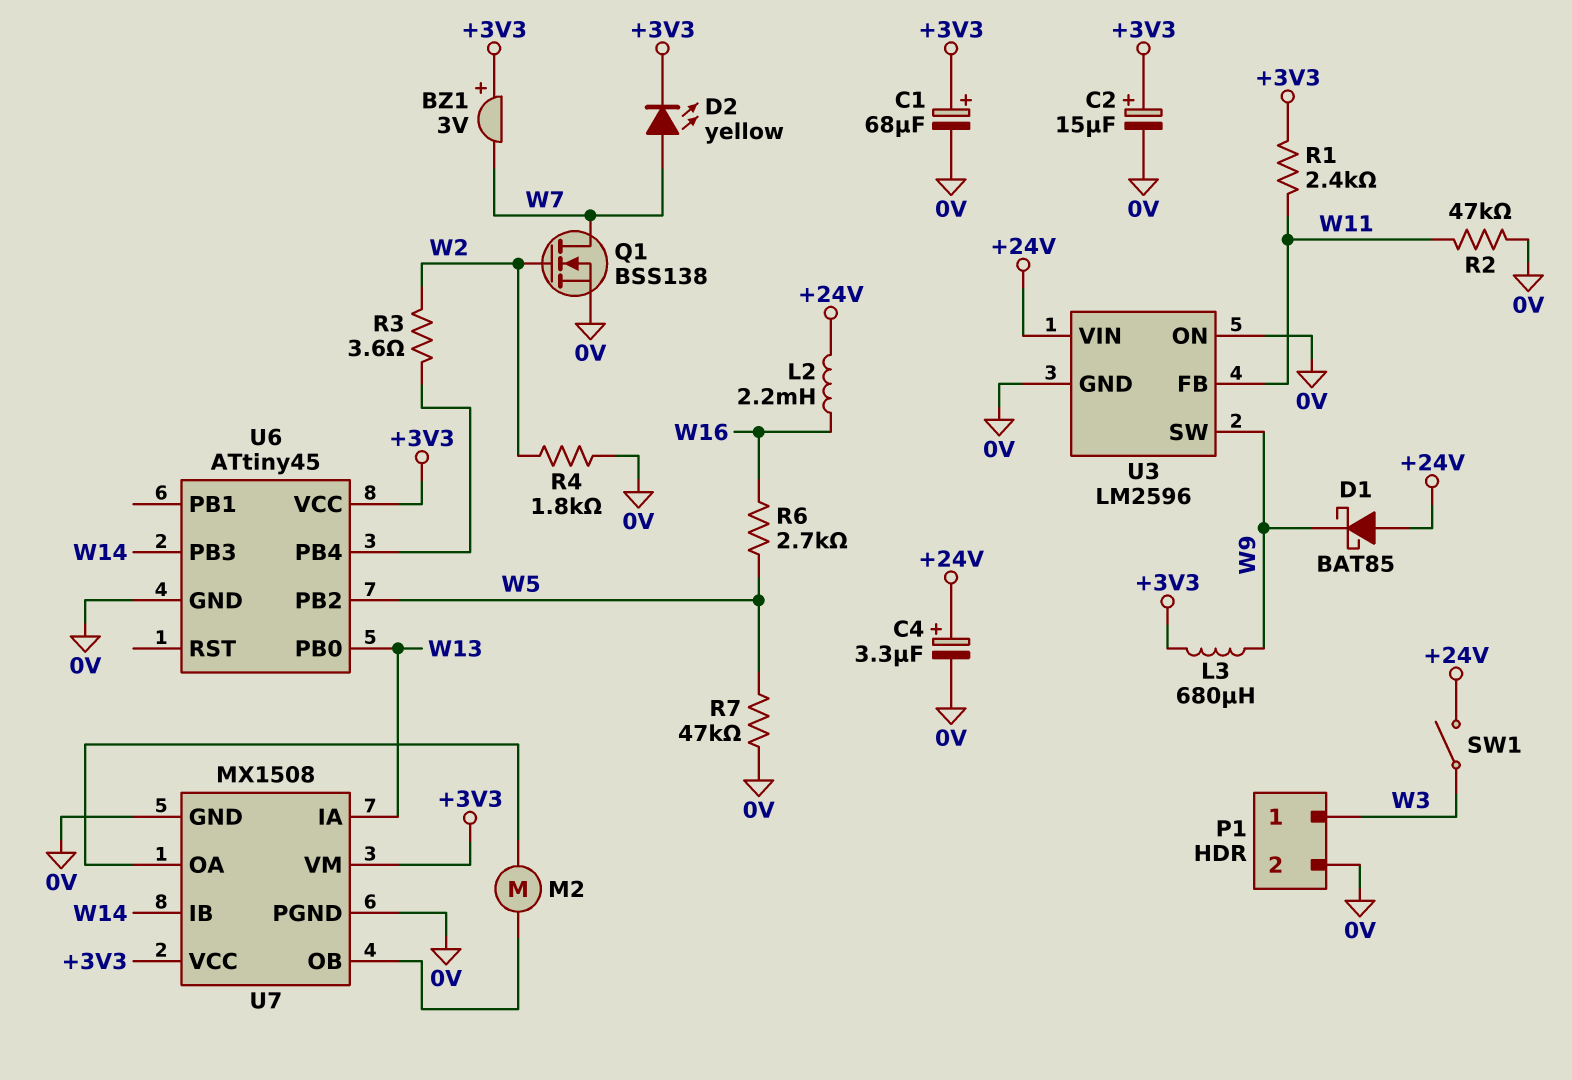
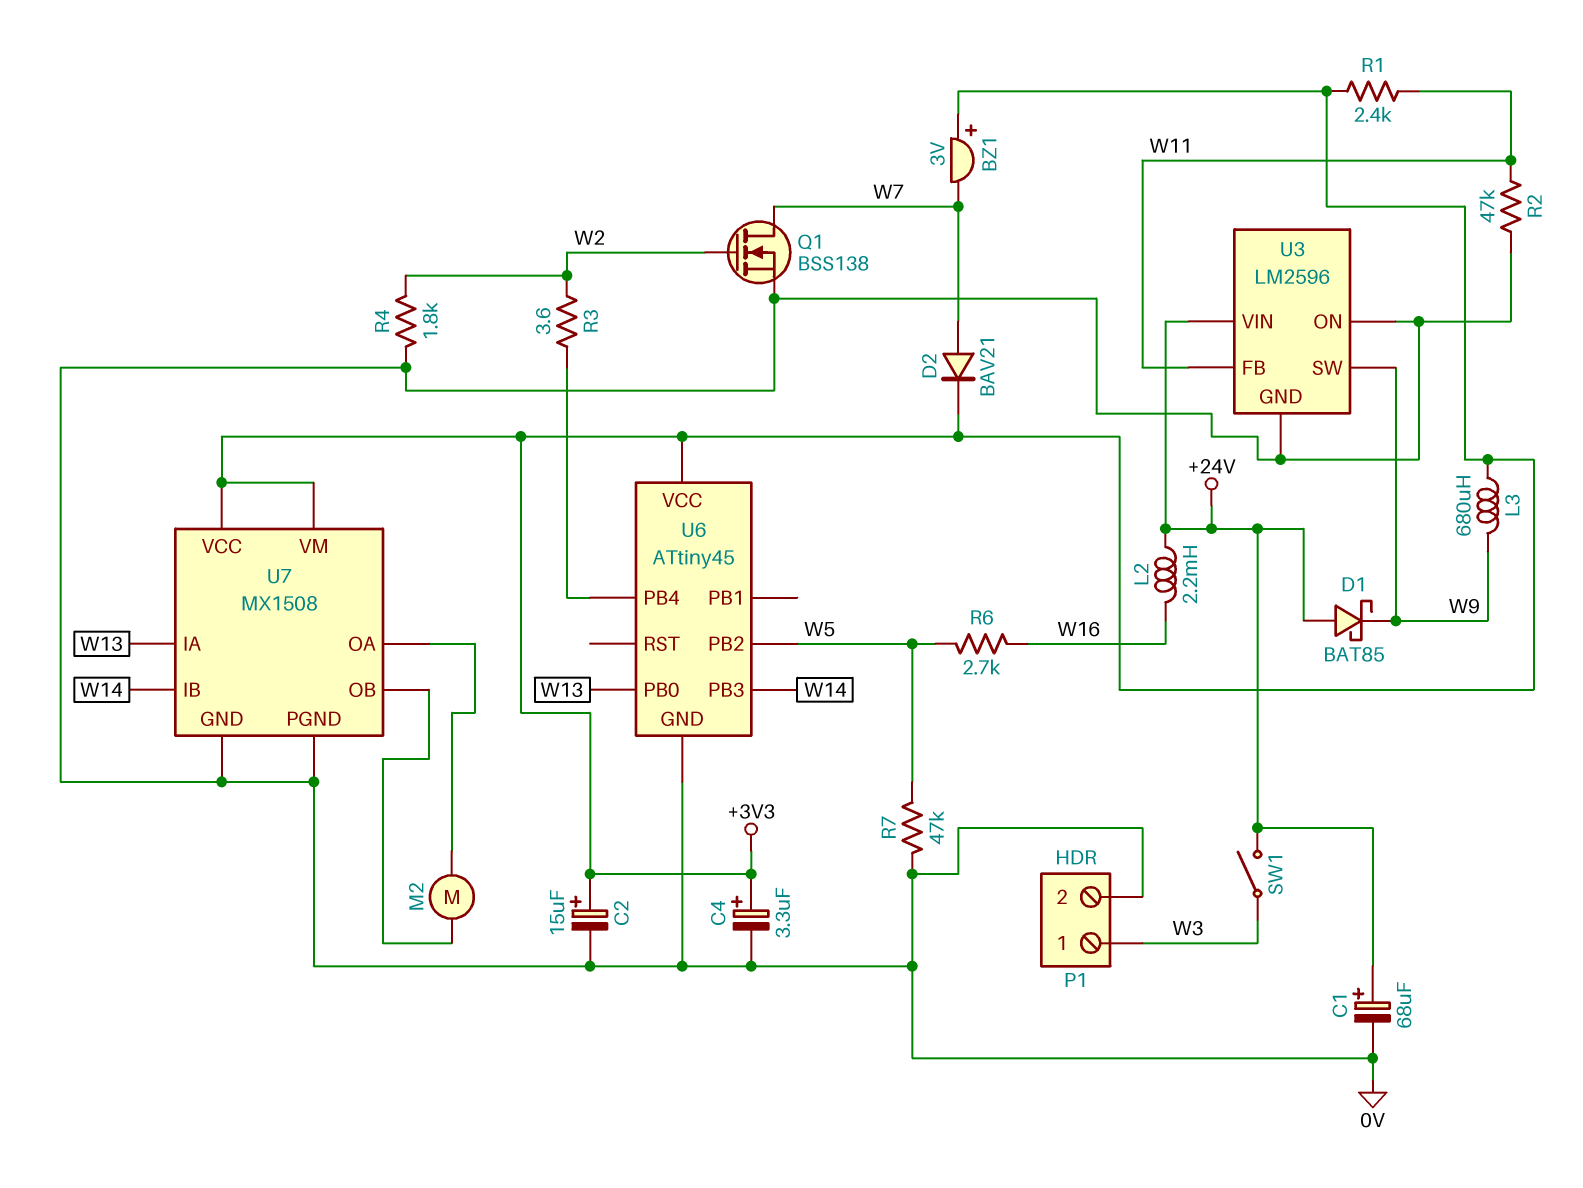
C1: 68uF (plus +3V3, minus 0V) -> 68uF (plus +24V, minus 0V)
C4: 3.3uF (plus +24V, minus 0V) -> 3.3uF (plus +3V3, minus 0V)
D2: LED yellow (A W7, K +3V3) -> diode BAV21 (A W7, K +3V3)

